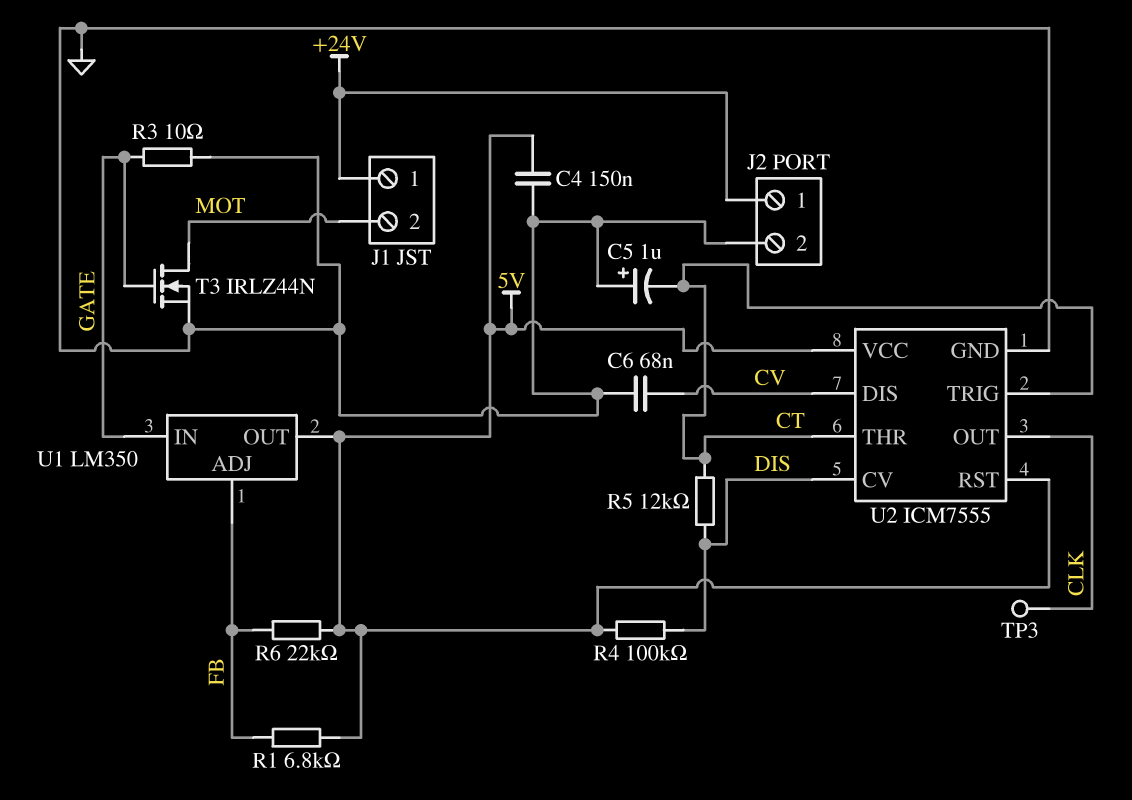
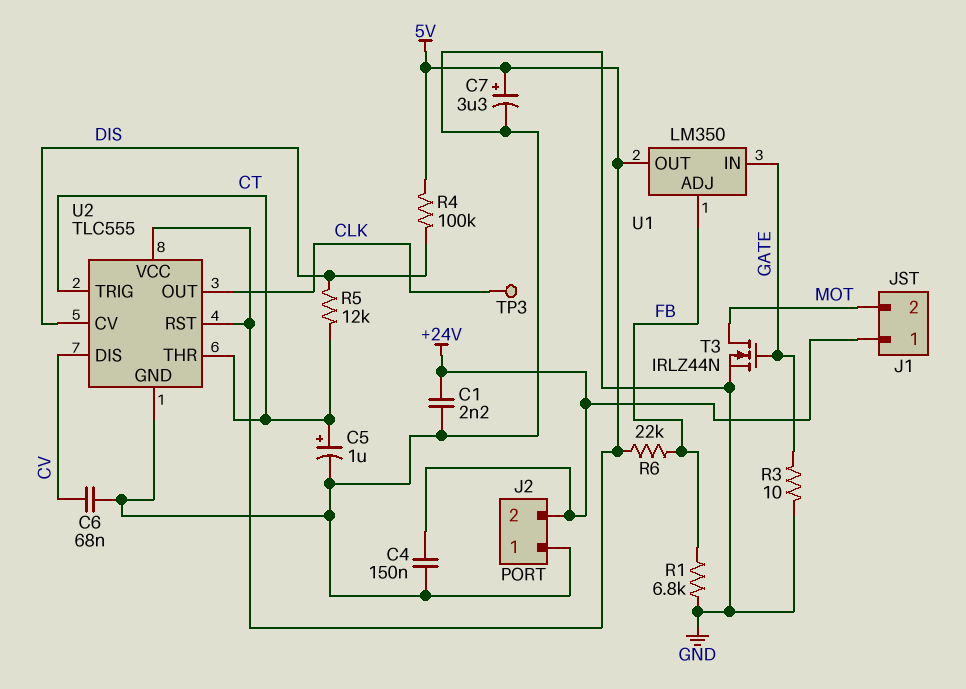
C1: none -> 2.2nF (+24V, GND)
C4: 150nF (5V, GND) -> 150nF (+24V, GND)
C5: 1uF (plus GND, minus CT) -> 1uF (plus CT, minus GND)
C7: none -> 3.3uF (plus 5V, minus GND)
J2 pin 1: +24V -> GND
J2 pin 2: GND -> +24V
R1: 6.8k (5V, FB) -> 6.8k (FB, GND)
U2: ICM7555 -> TLC555

